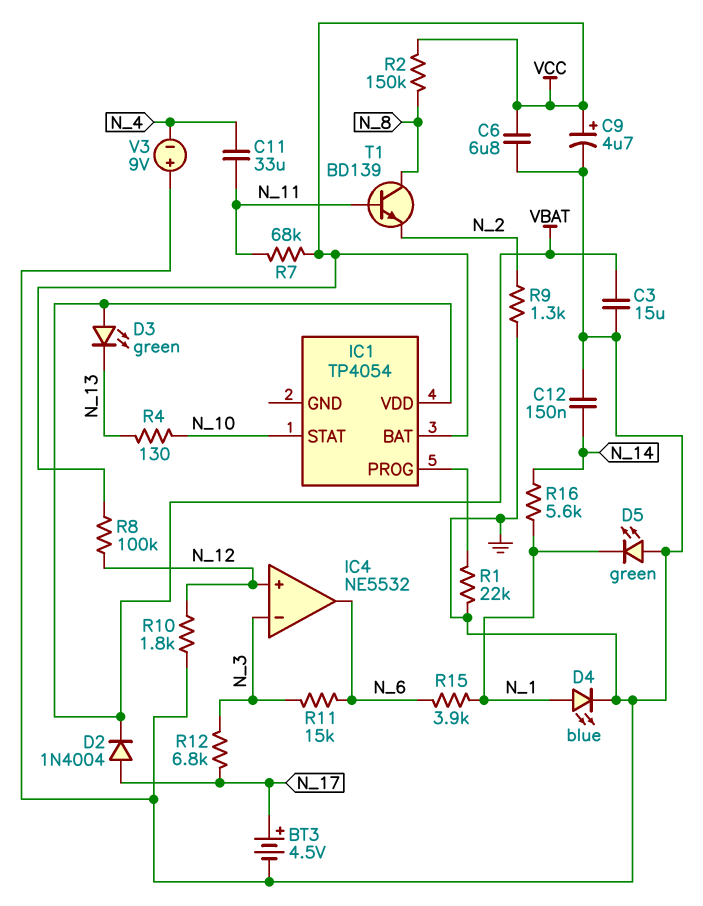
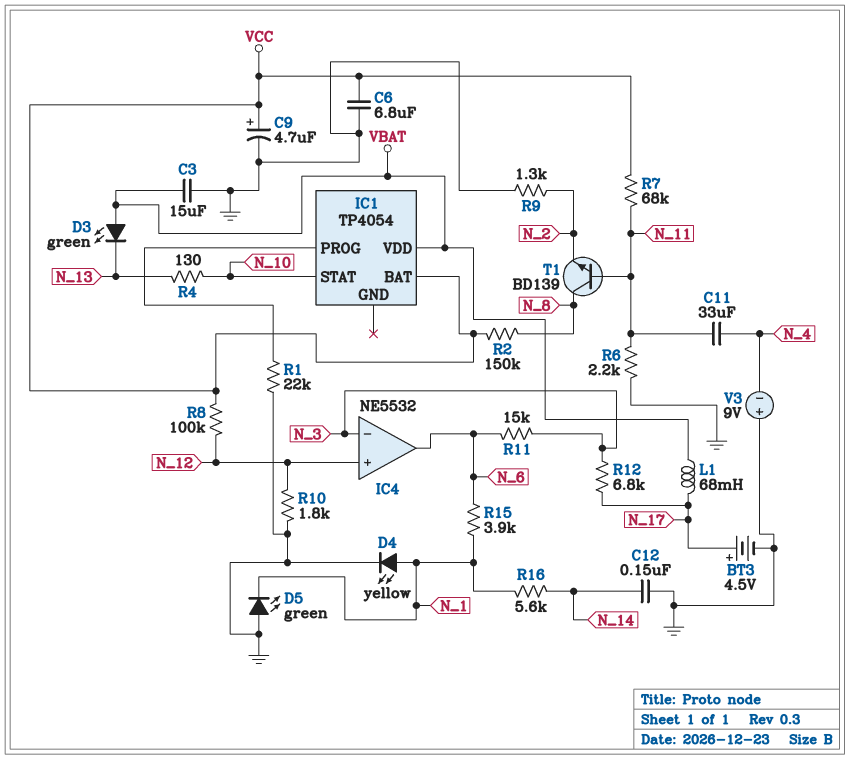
D2: diode 1N4004 (A N_17, K VBAT) -> none
D4: LED blue (A N_1, K GND) -> LED yellow (A N_1, K GND)
L1: none -> 68mH (N_17, VBAT)
R6: none -> 2.2k (GND, N_11)

